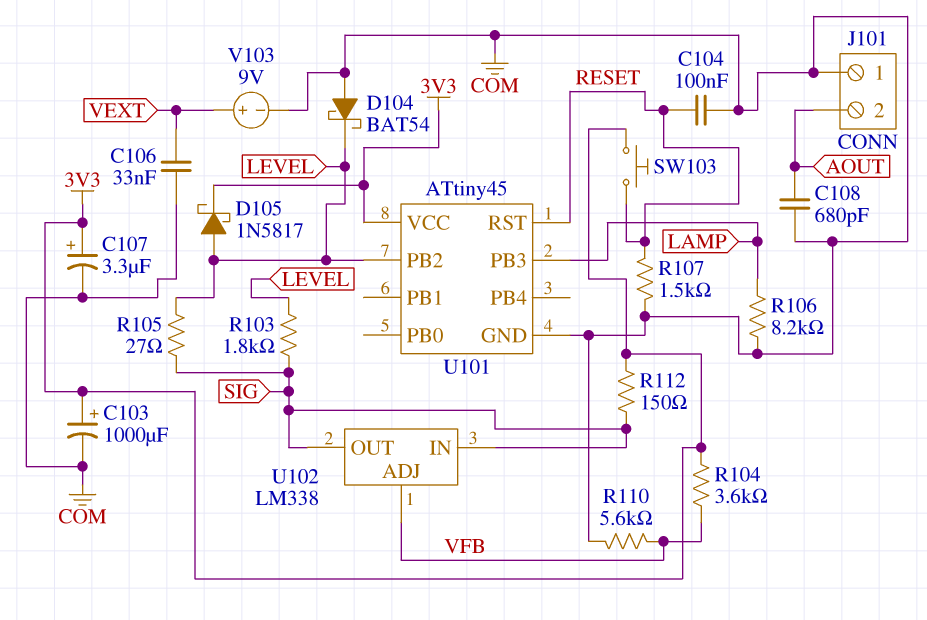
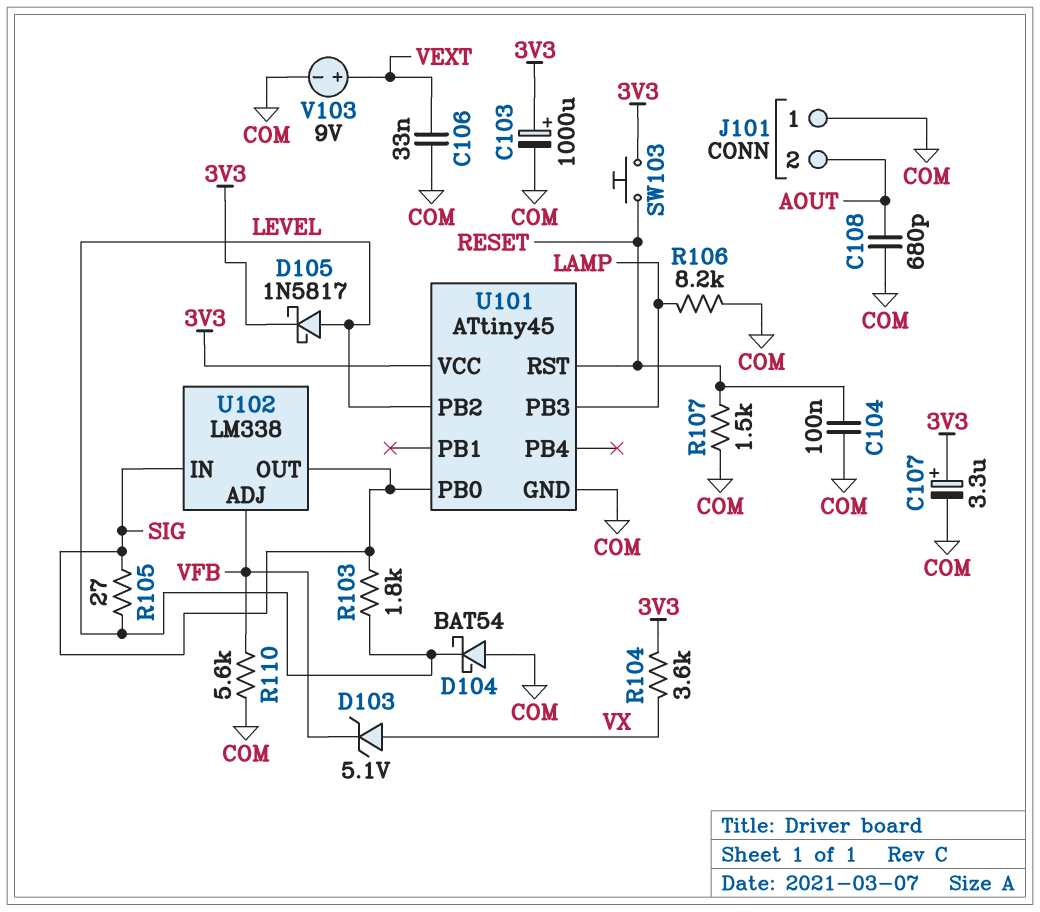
D103: none -> zener 5.1V (A VX, K VFB)
R104: 3.6k (3V3, VFB) -> 3.6k (3V3, VX)
R112: 150 (3V3, SIG) -> none
U101 pin PB0: none -> SIG

